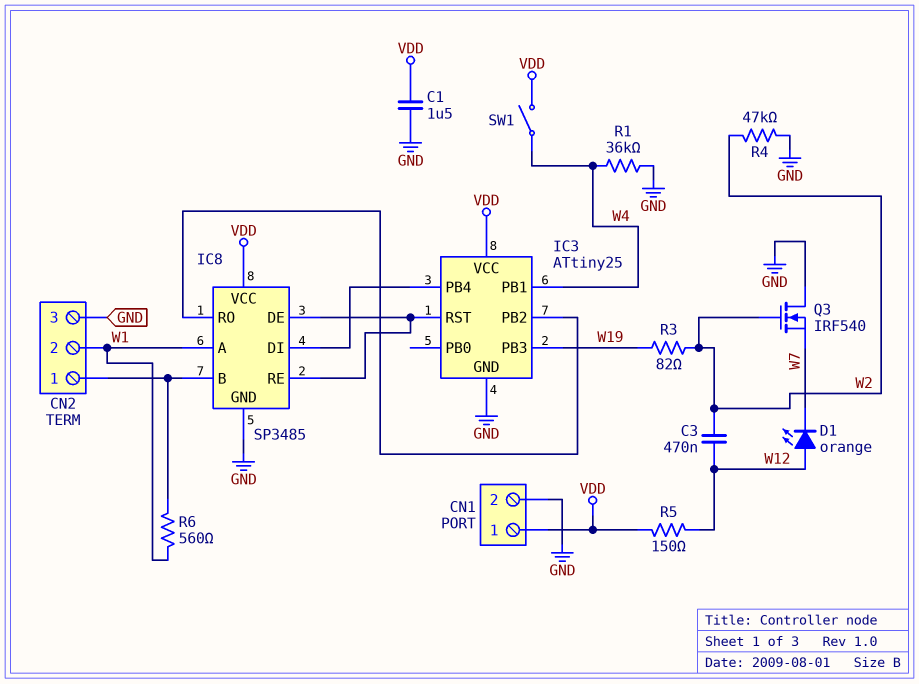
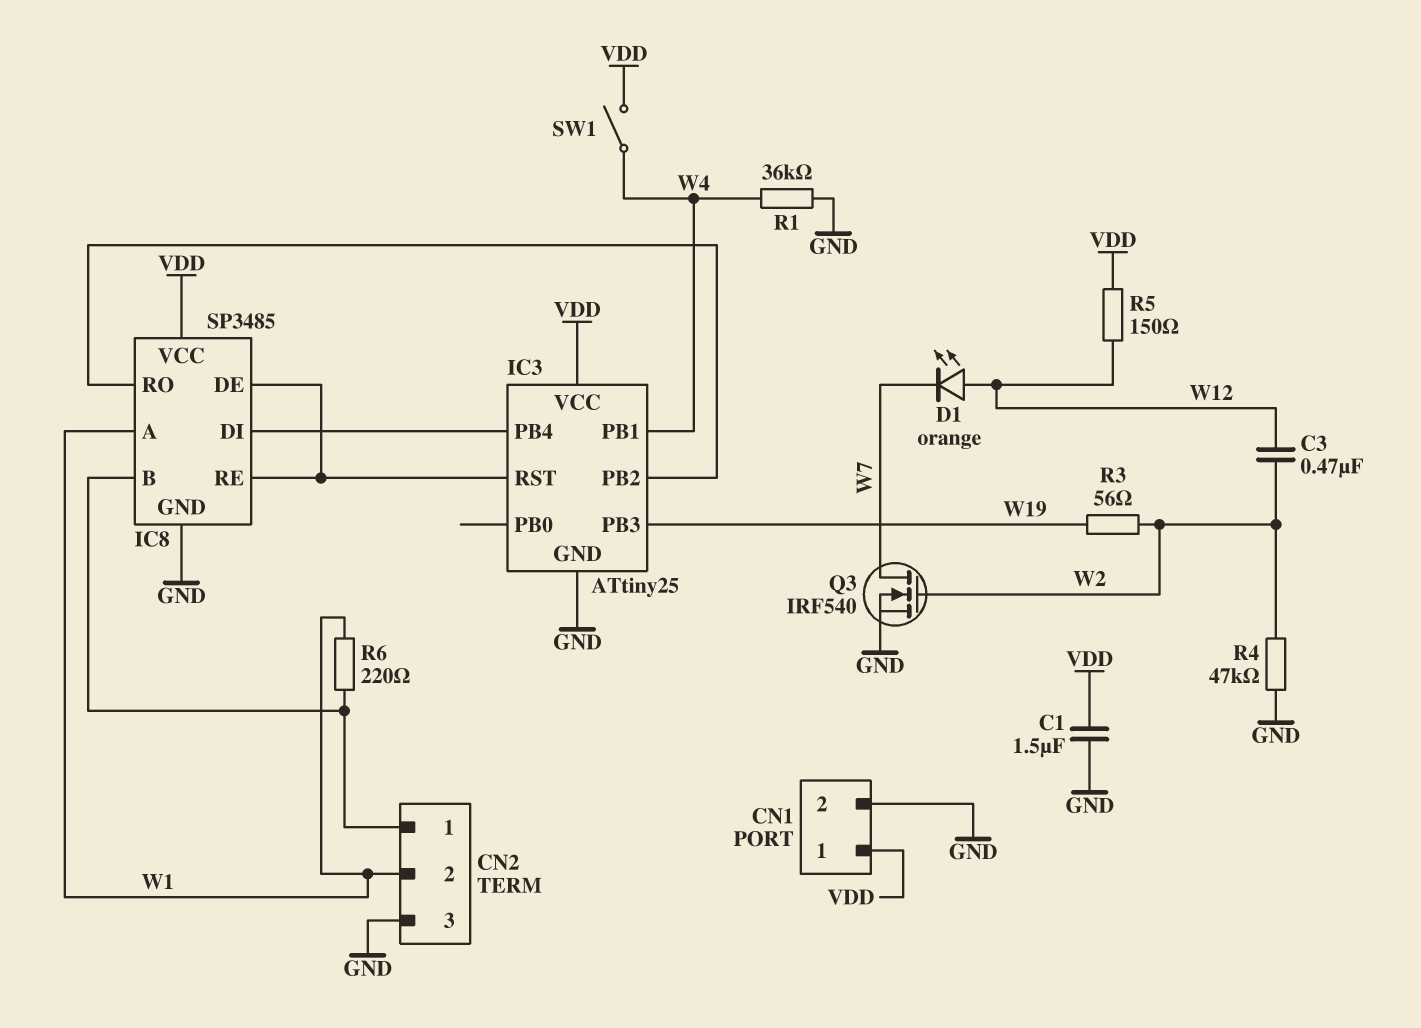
Q3: NMOS IRF540 (G W2, D GND, S W7) -> NMOS IRF540 (G W2, D W7, S GND)
R3: 82 (W2, W19) -> 56 (W2, W19)
R6: 560 (CN2/1, W1) -> 220 (CN2/1, W1)

